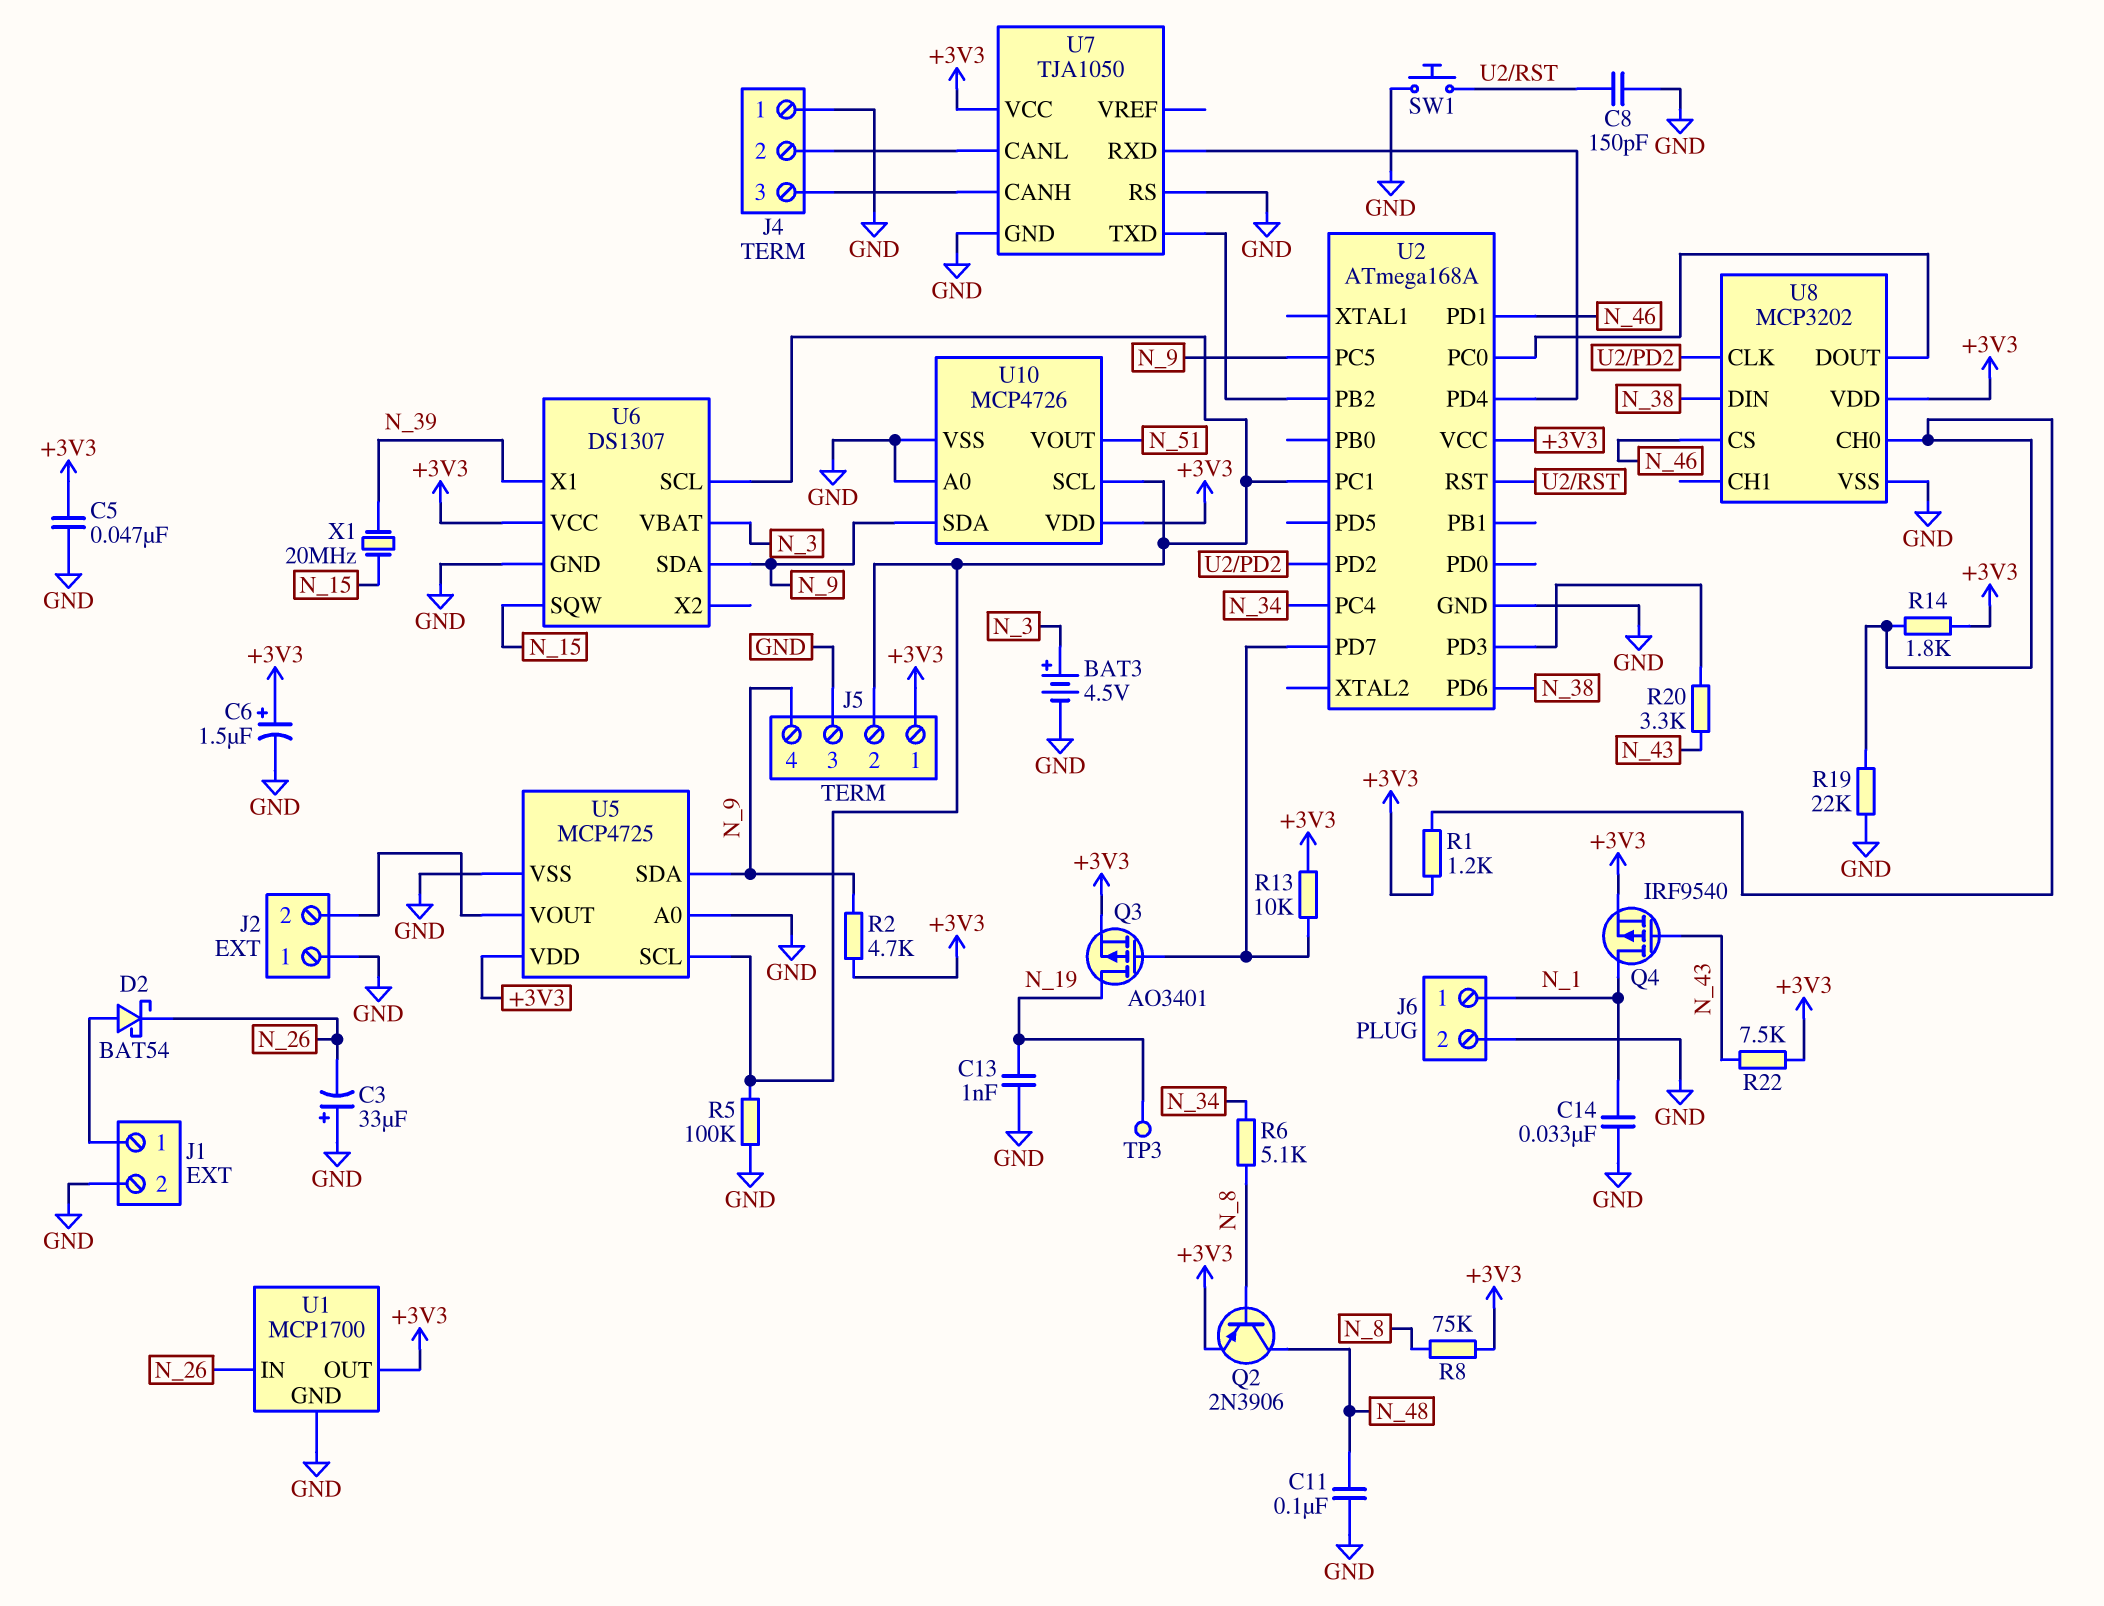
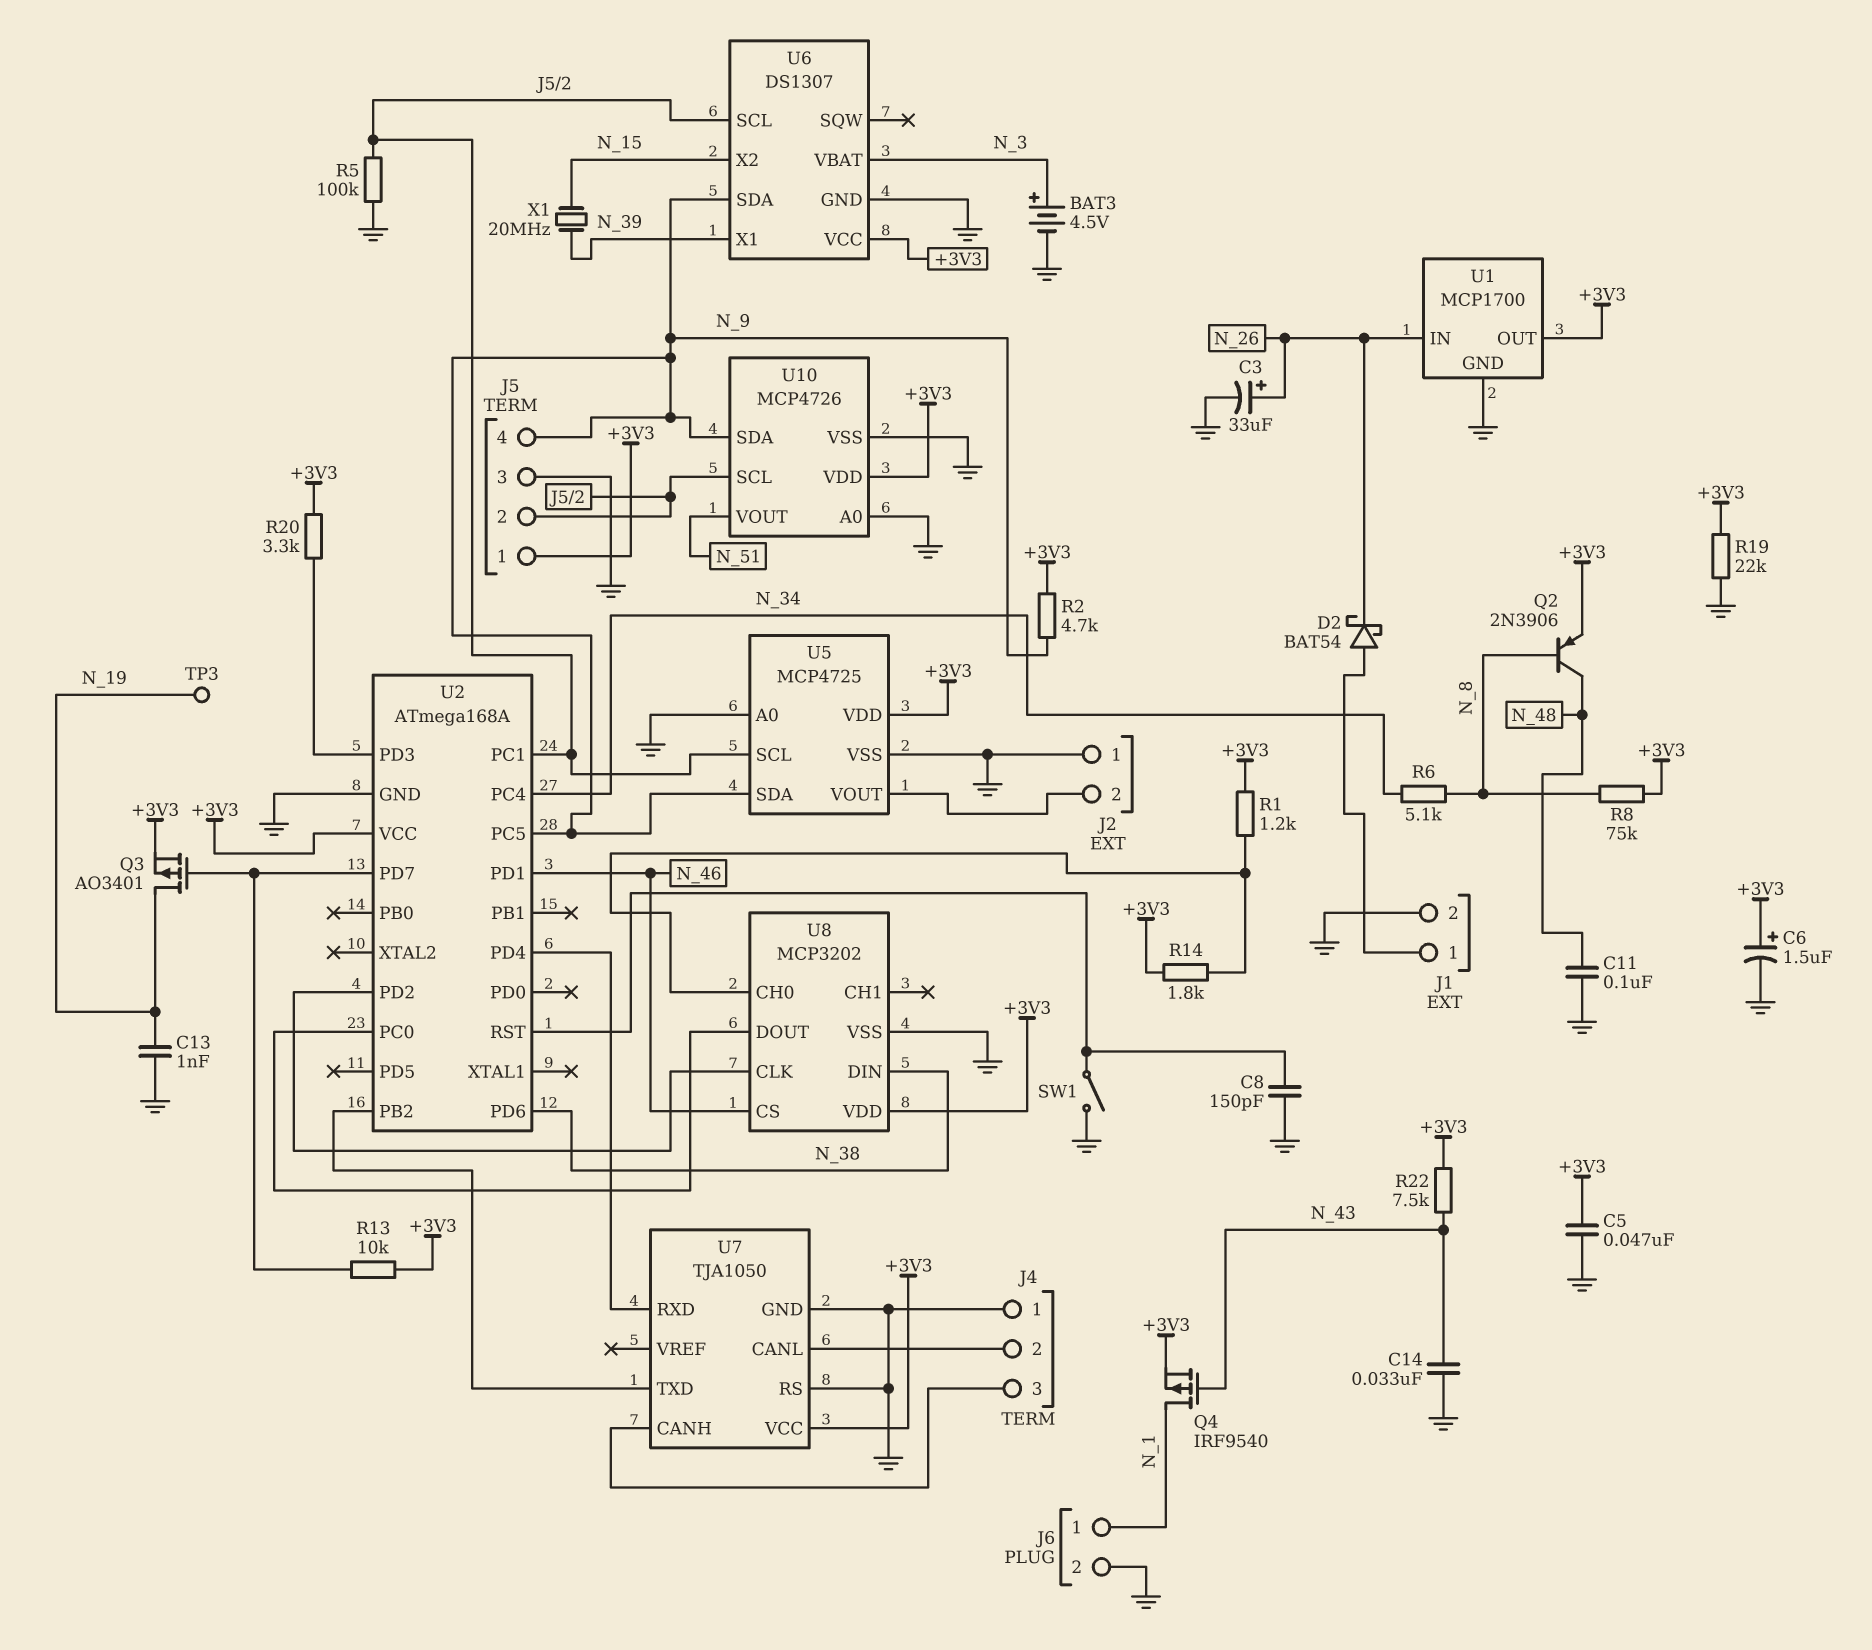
C3: 33uF (plus GND, minus N_26) -> 33uF (plus N_26, minus GND)
C14: 33nF (GND, N_1) -> 33nF (GND, N_43)
R19: 22k (GND, U8/CH0) -> 22k (+3V3, GND)
R20: 3.3k (N_43, U2/PD3) -> 3.3k (+3V3, U2/PD3)
SW1: button (GND, U2/RST) -> switch (GND, U2/RST)
U6 pin SQW: N_15 -> none
U6 pin X2: none -> N_15

